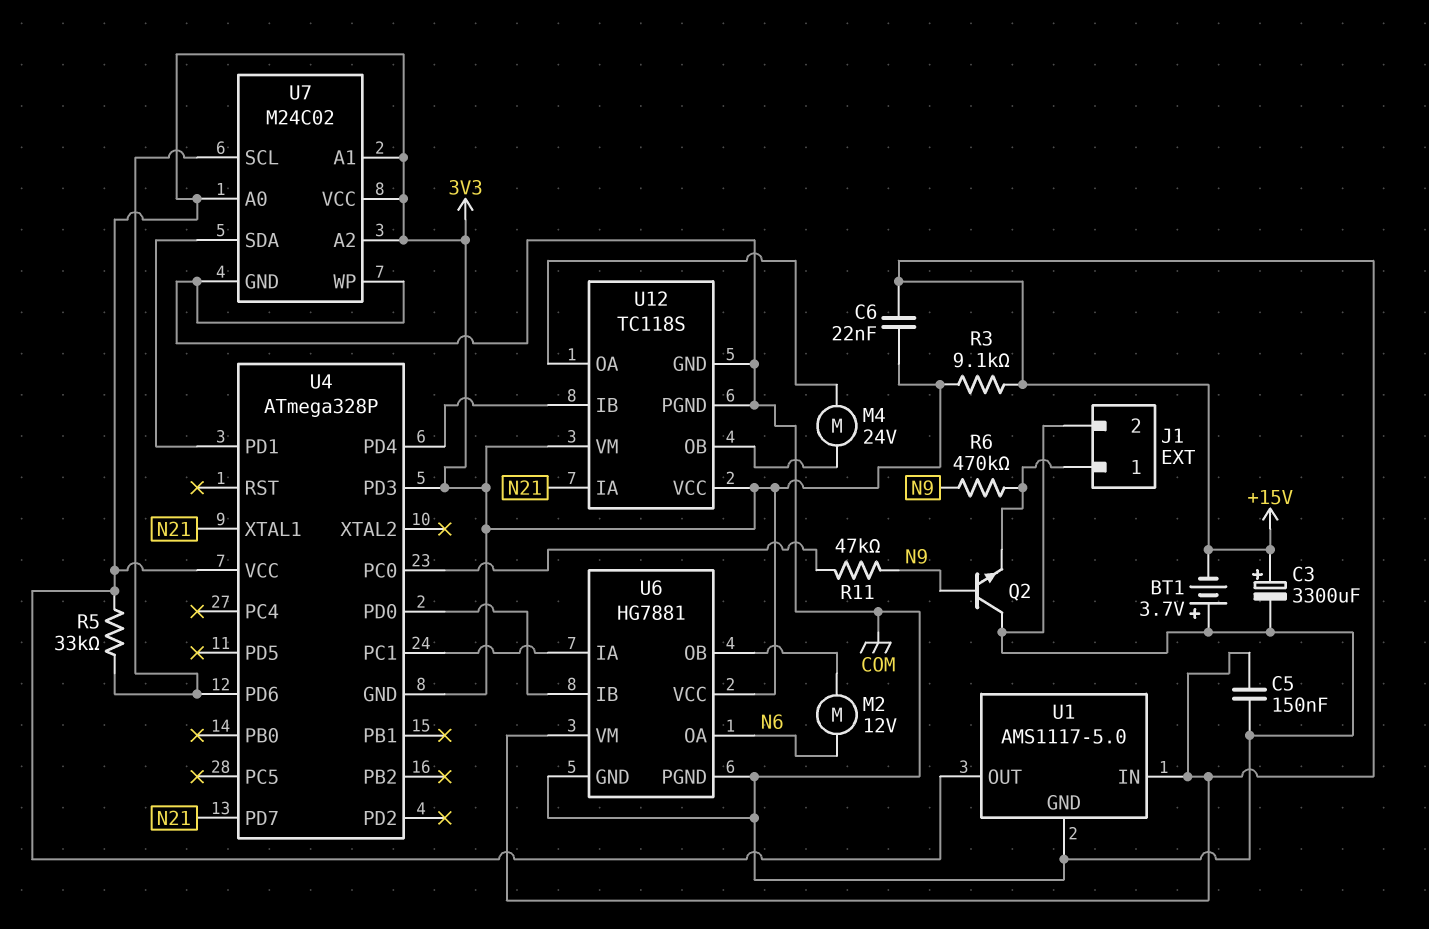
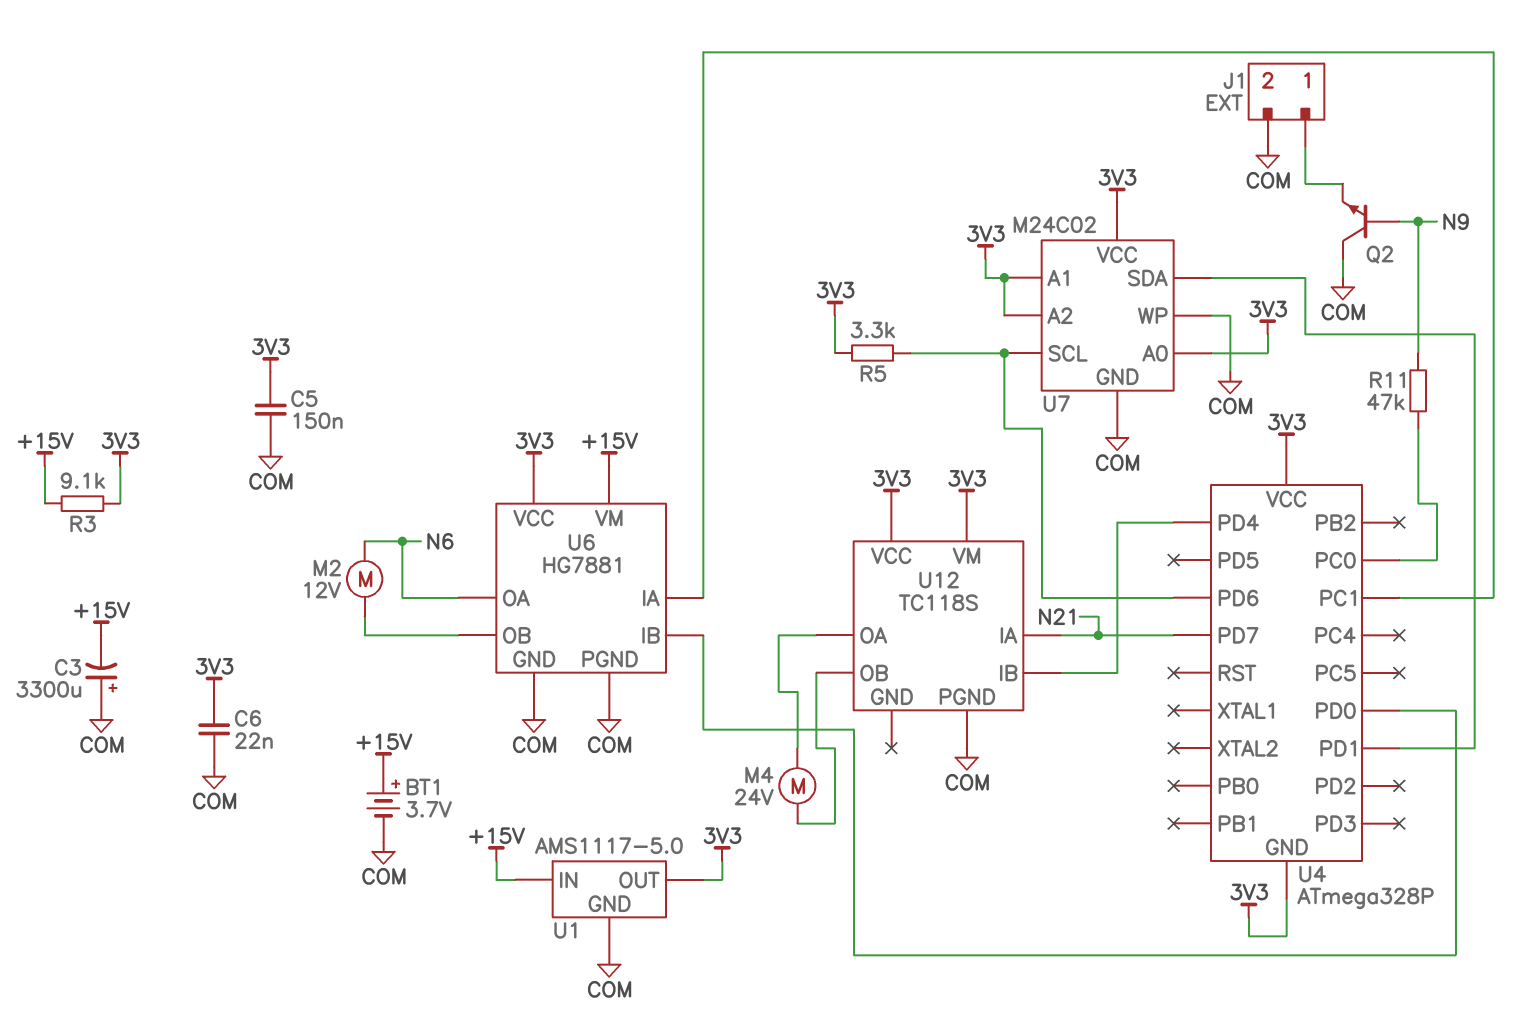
BT1: 3.7V (plus COM, minus +15V) -> 3.7V (plus +15V, minus COM)
C3: 3300uF (plus +15V, minus COM) -> 3300uF (plus COM, minus +15V)
C5: 150nF (+15V, COM) -> 150nF (3V3, COM)
C6: 22nF (+15V, 3V3) -> 22nF (3V3, COM)
R5: 33k (3V3, U4/PD6) -> 3.3k (3V3, U4/PD6)
R6: 470k (J1/1, N9) -> none
U4 pin PD3: 3V3 -> none
U4 pin XTAL1: N21 -> none
U12 pin GND: COM -> none

